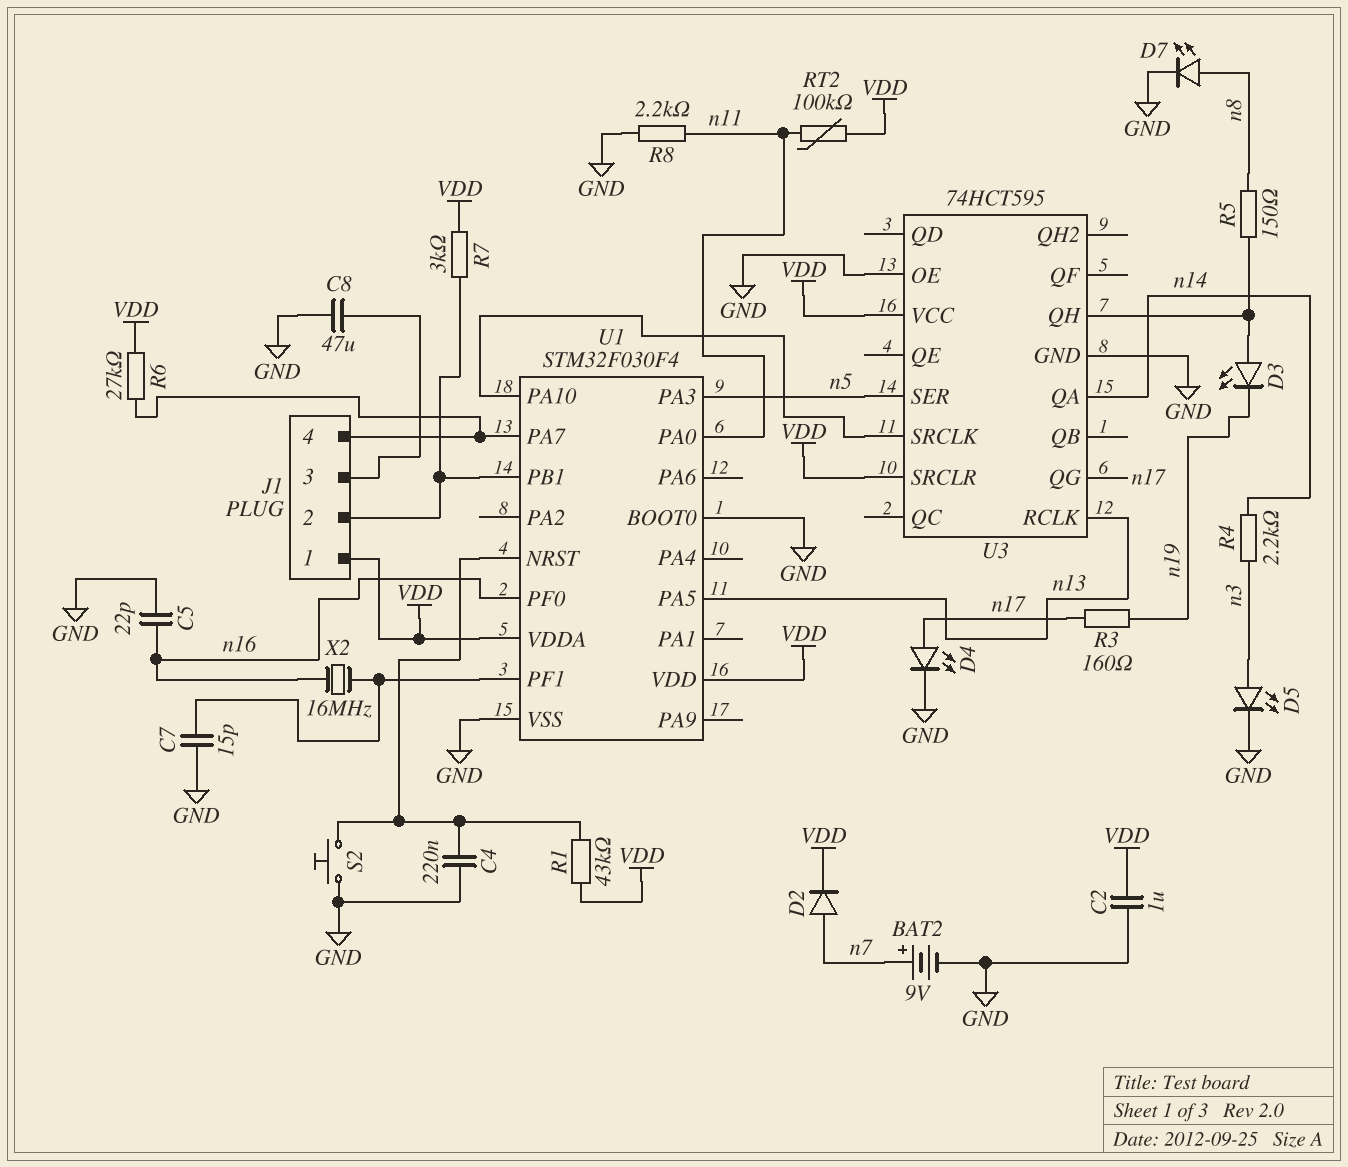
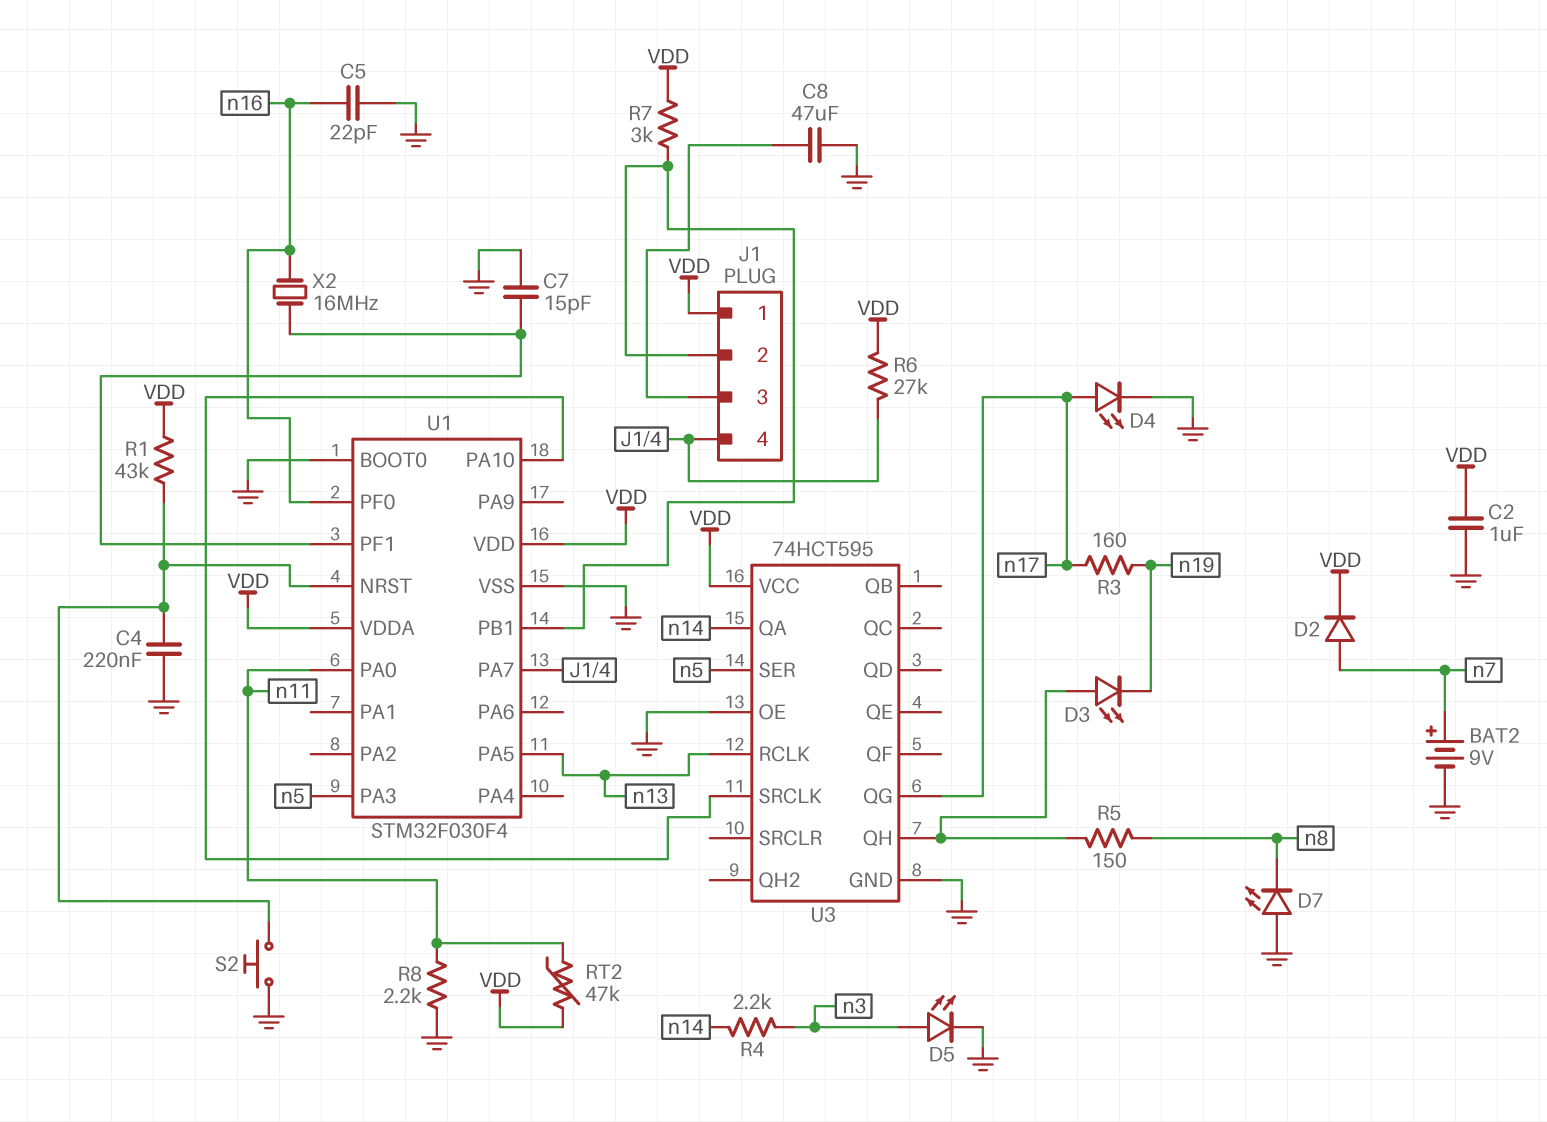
D7: LED (A n8, K GND) -> LED (A GND, K n8)
RT2: 100k (VDD, n11) -> 47k (VDD, n11)
U3 pin SRCLR: VDD -> none

